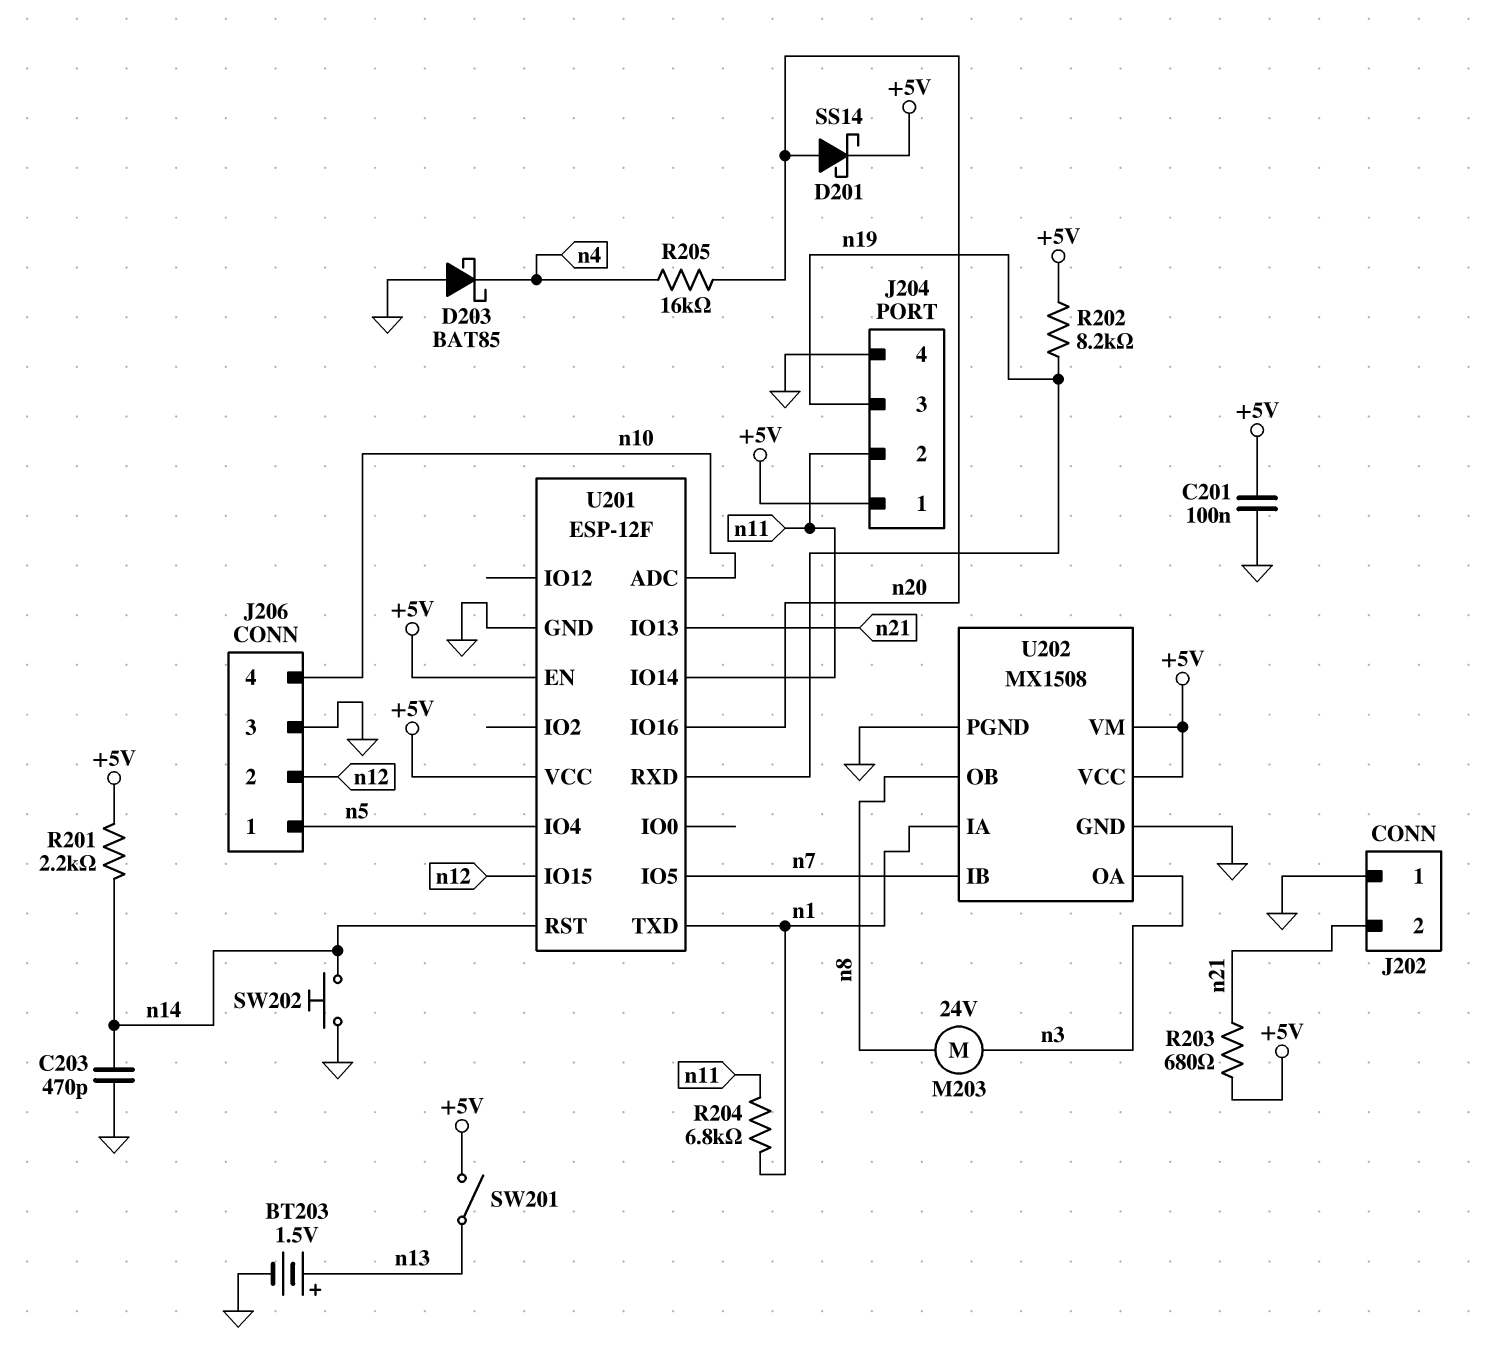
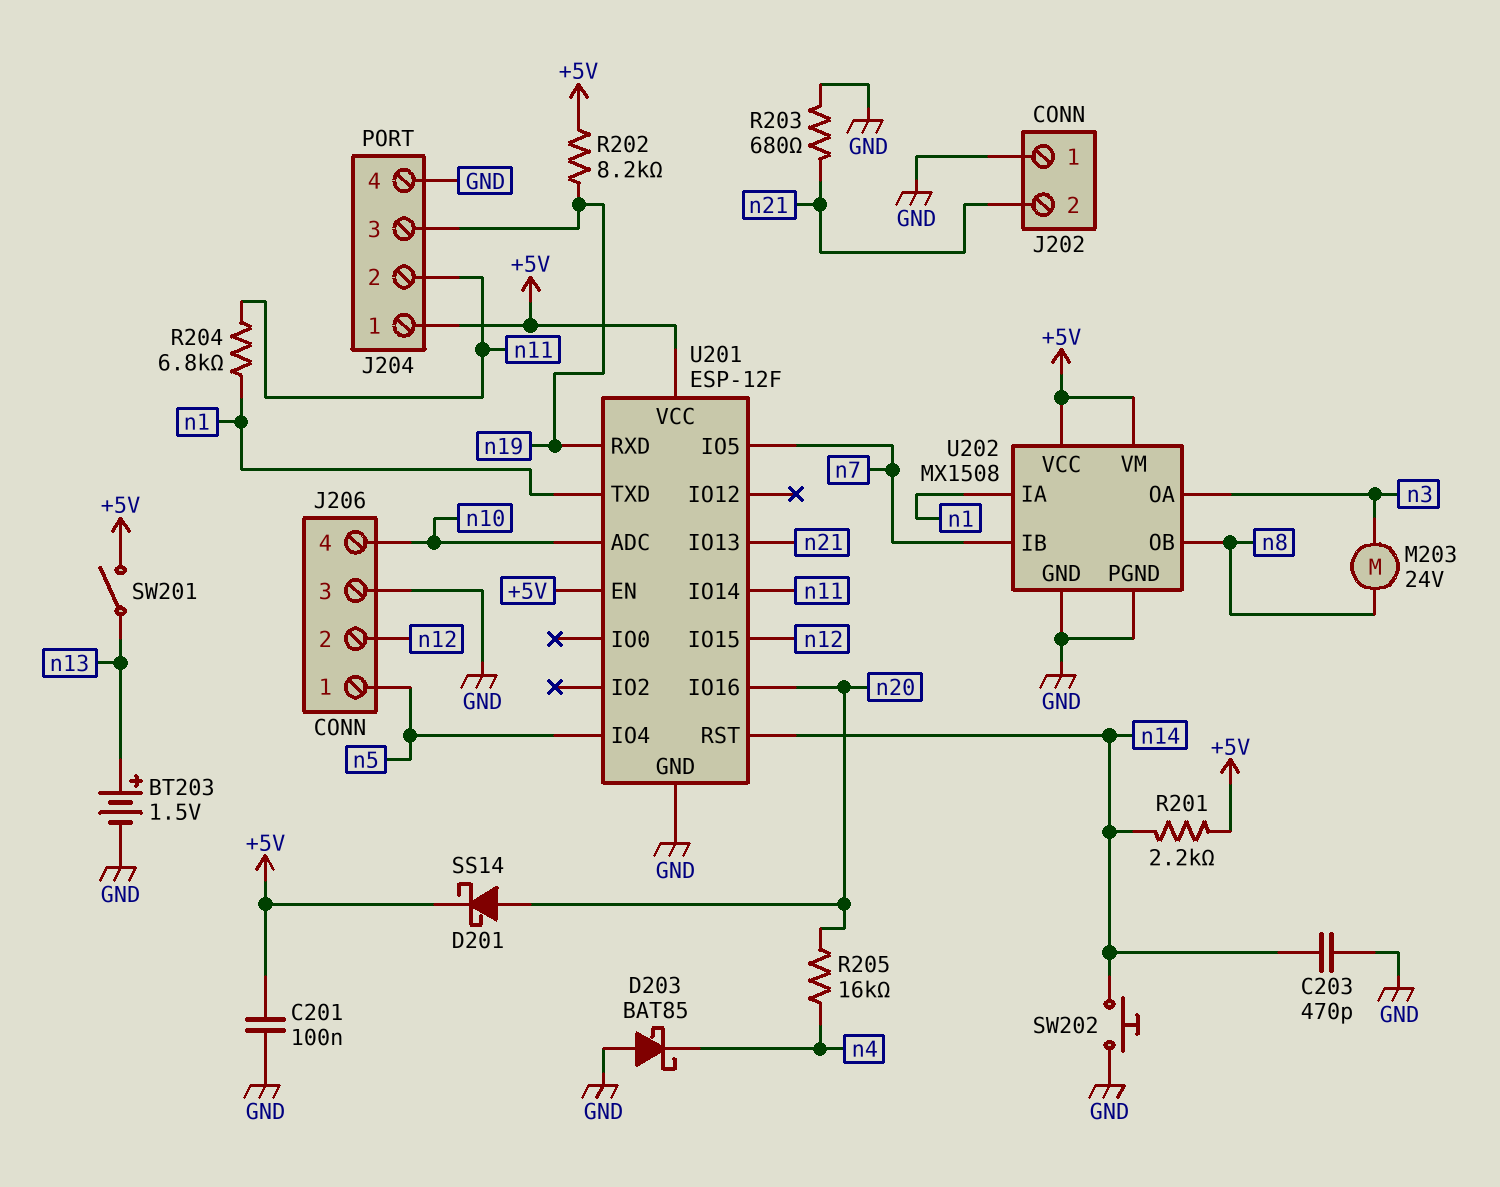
R203: 680 (+5V, n21) -> 680 (GND, n21)

